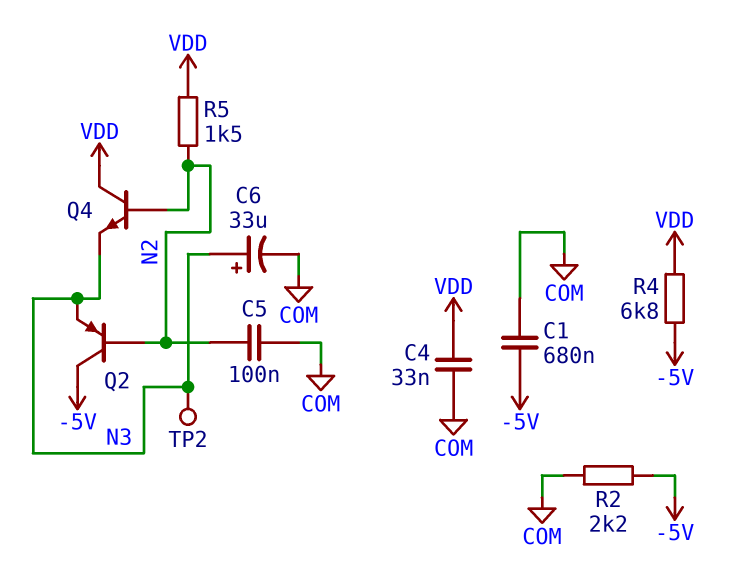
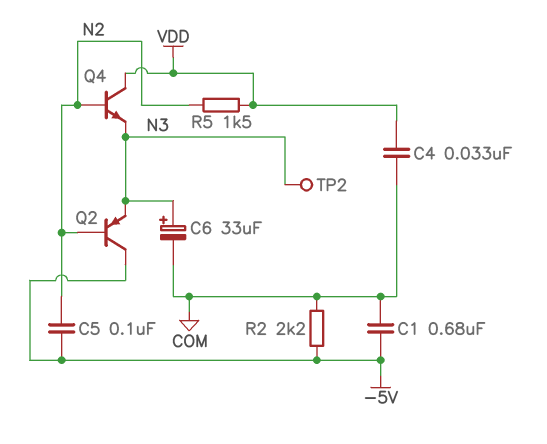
C5: 100nF (COM, N2) -> 100nF (-5V, N2)
R4: 6.8k (-5V, VDD) -> none

